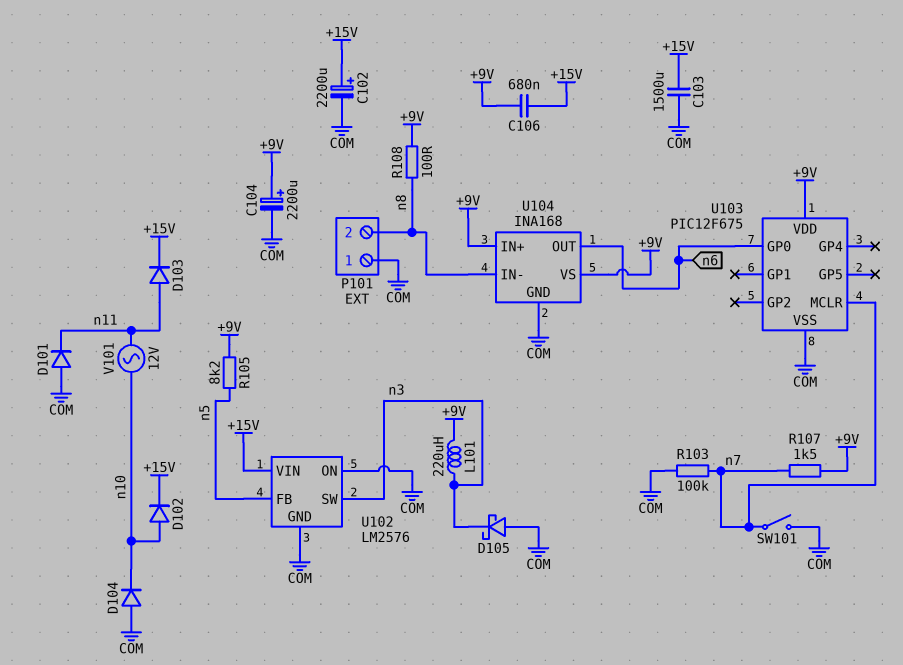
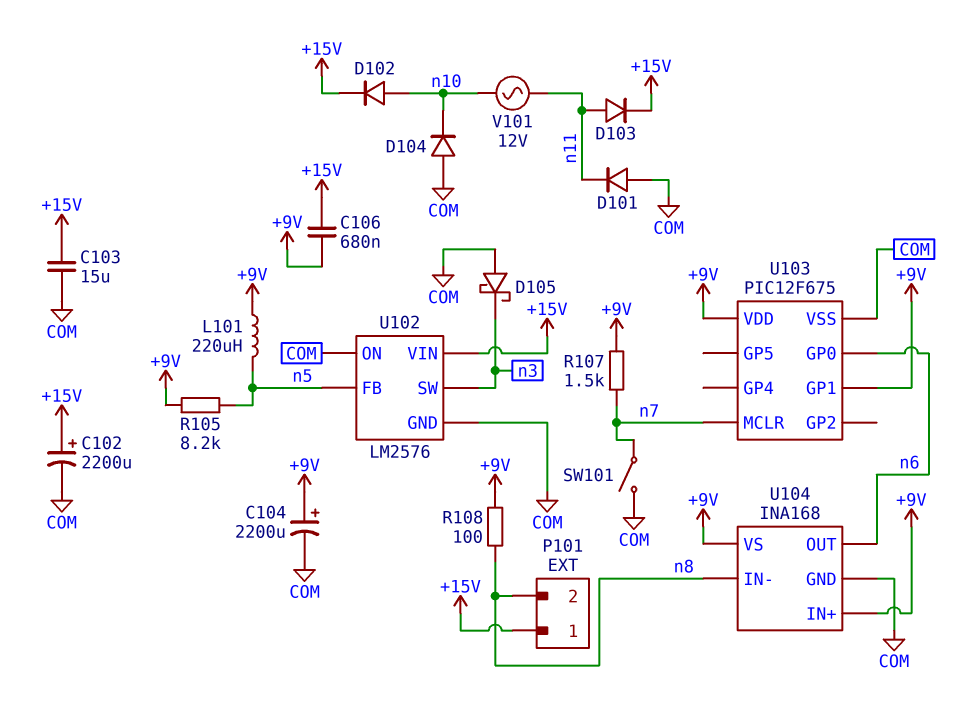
C103: 1500uF (+15V, COM) -> 15uF (+15V, COM)
L101: 220uH (+9V, n3) -> 220uH (+9V, n5)
P101 pin 1: COM -> +15V
R103: 100k (COM, n7) -> none
U103 pin GP1: none -> +9V

